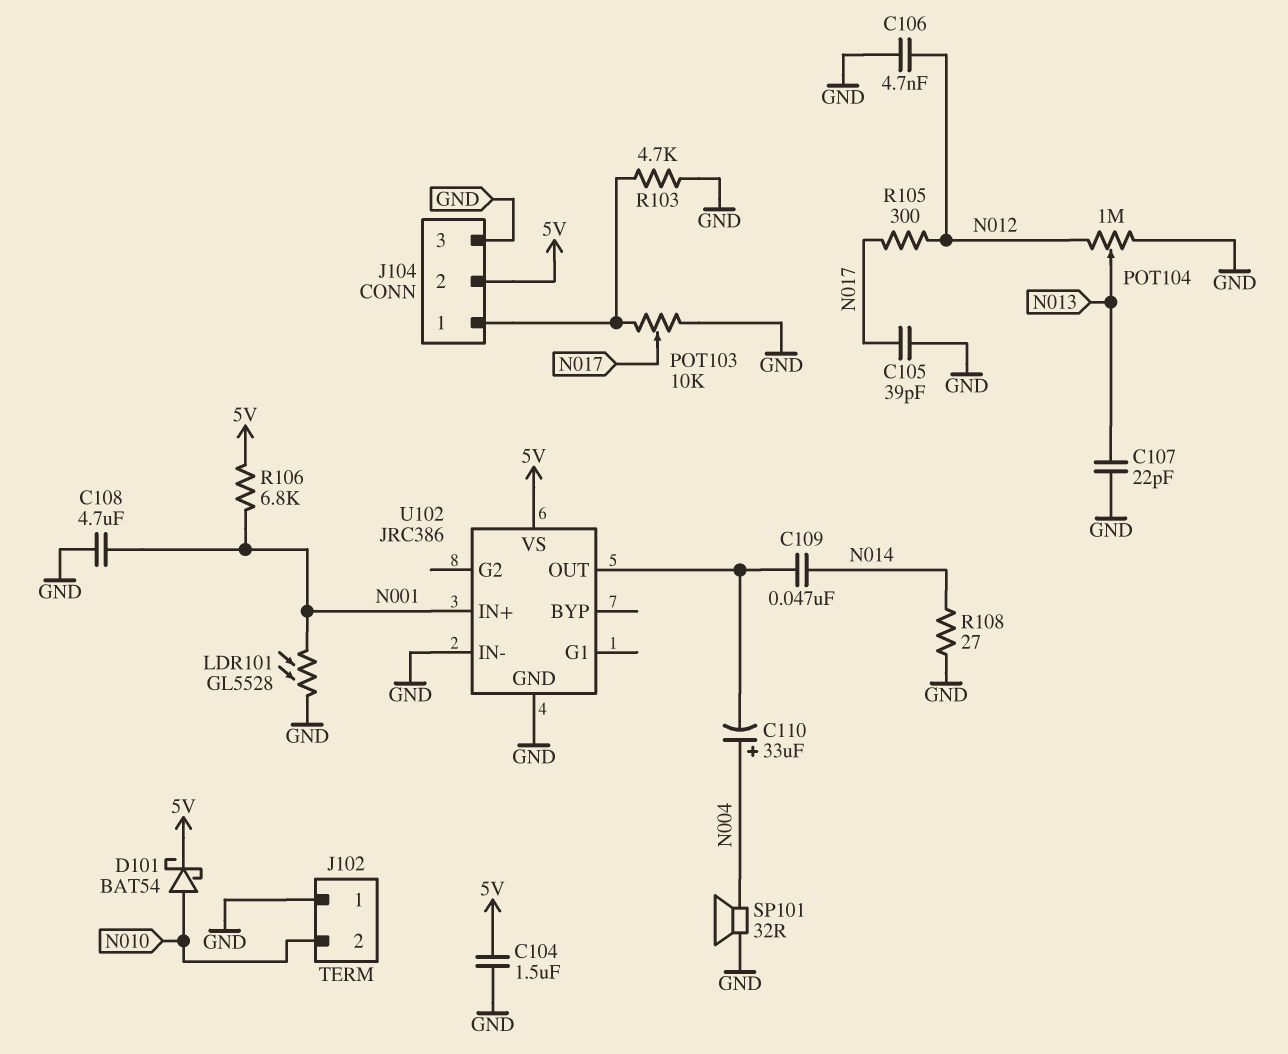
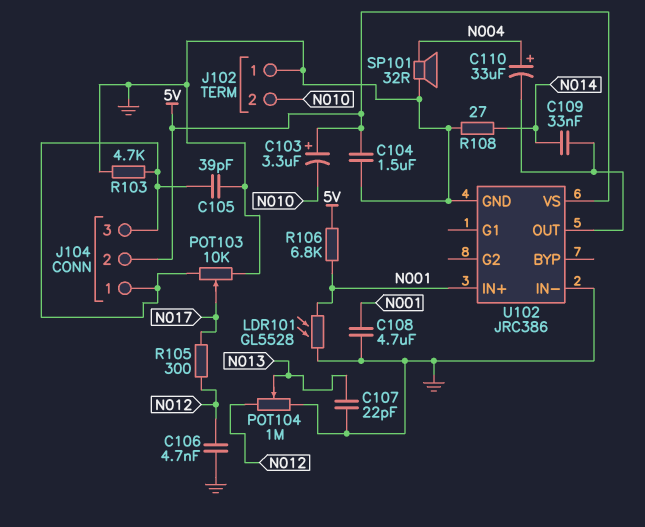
C103: none -> 3.3uF (plus 5V, minus N010)
C105: 39pF (GND, N017) -> 39pF (GND, J104/1)
C109: 47nF (N014, U102/OUT) -> 33nF (N014, U102/OUT)
D101: schottky BAT54 (A N010, K 5V) -> none
J104 pin 3: GND -> J104/1

